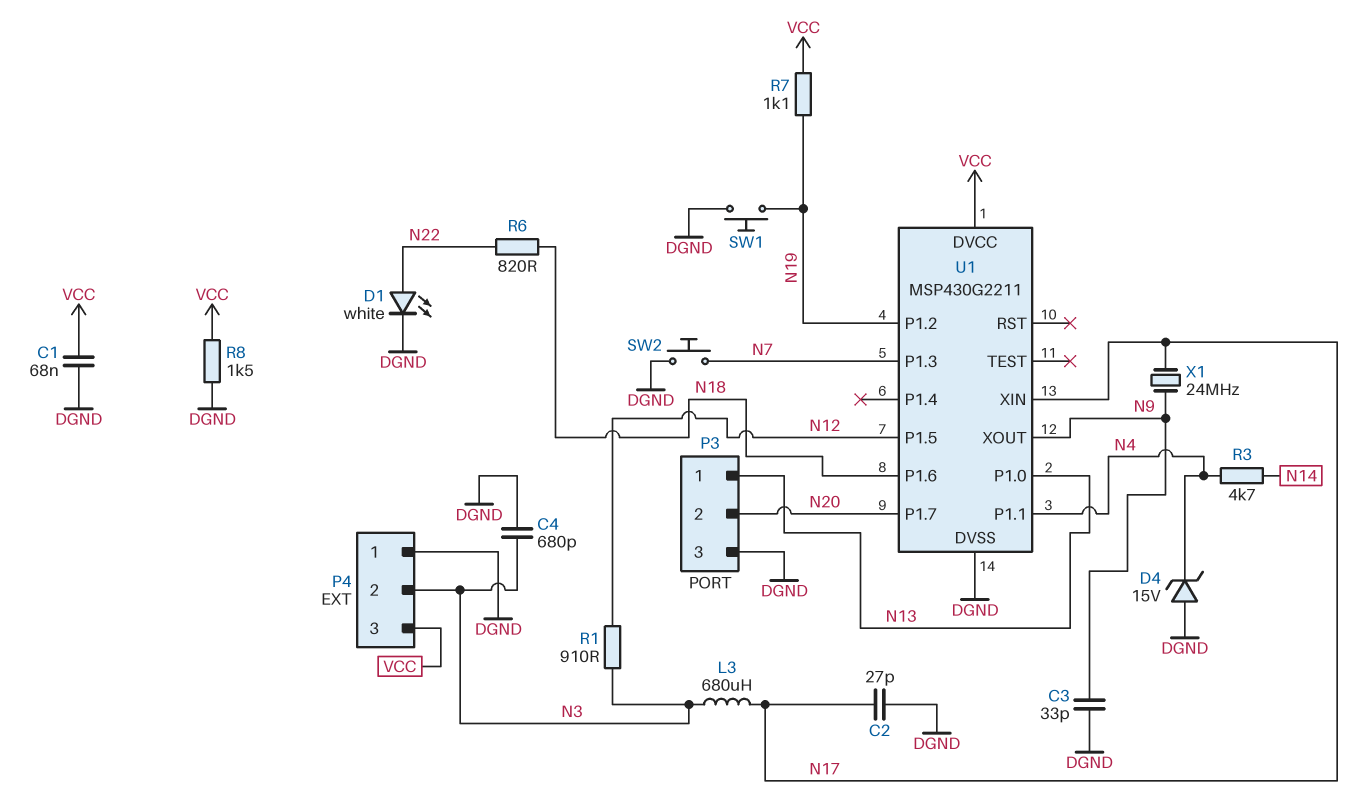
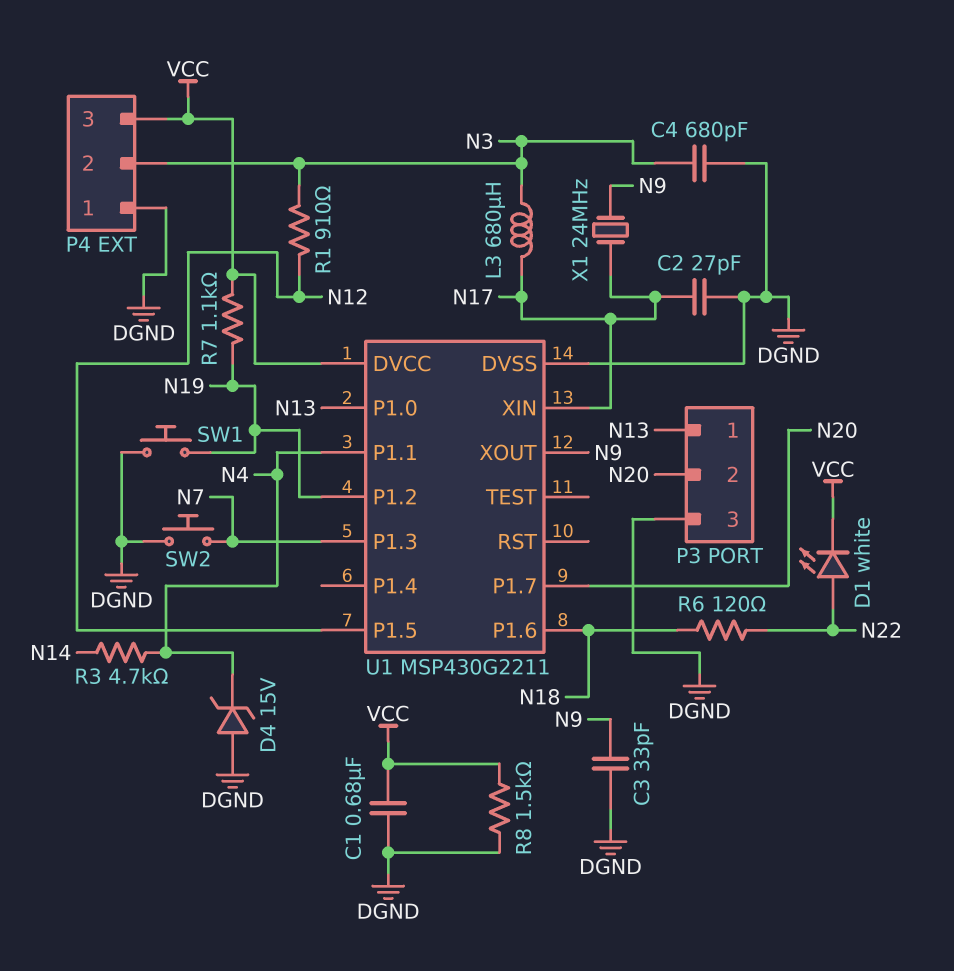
C1: 68nF (DGND, VCC) -> 680nF (DGND, VCC)
D1: LED white (A N22, K DGND) -> LED white (A N22, K VCC)
R6: 820 (N18, N22) -> 120 (N18, N22)

